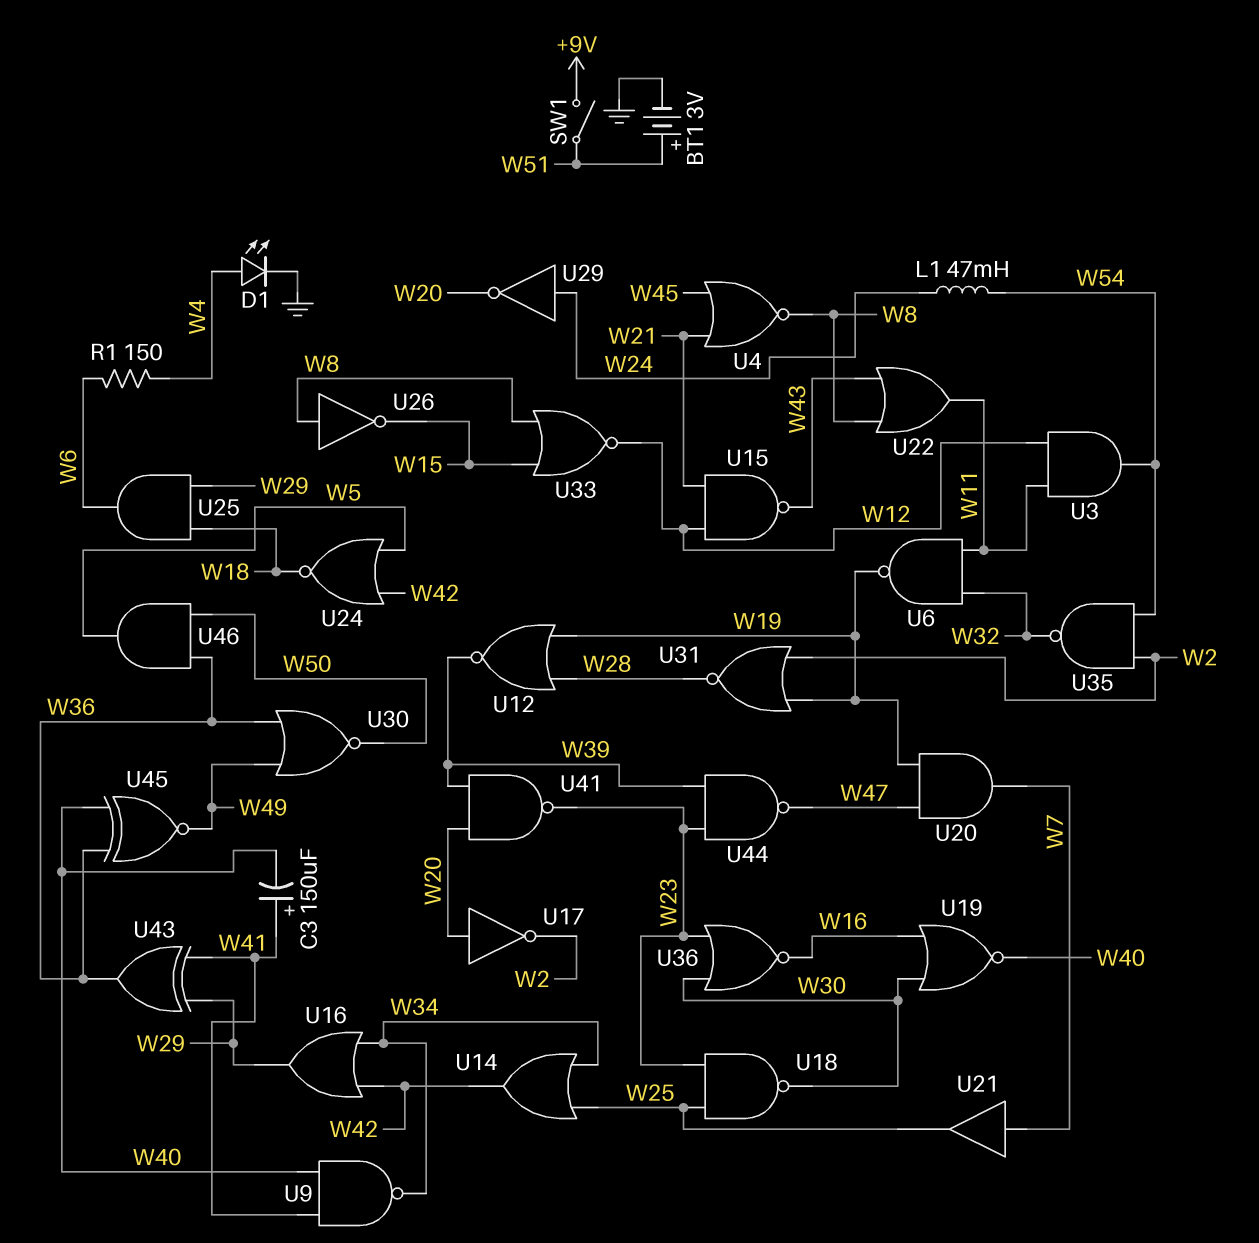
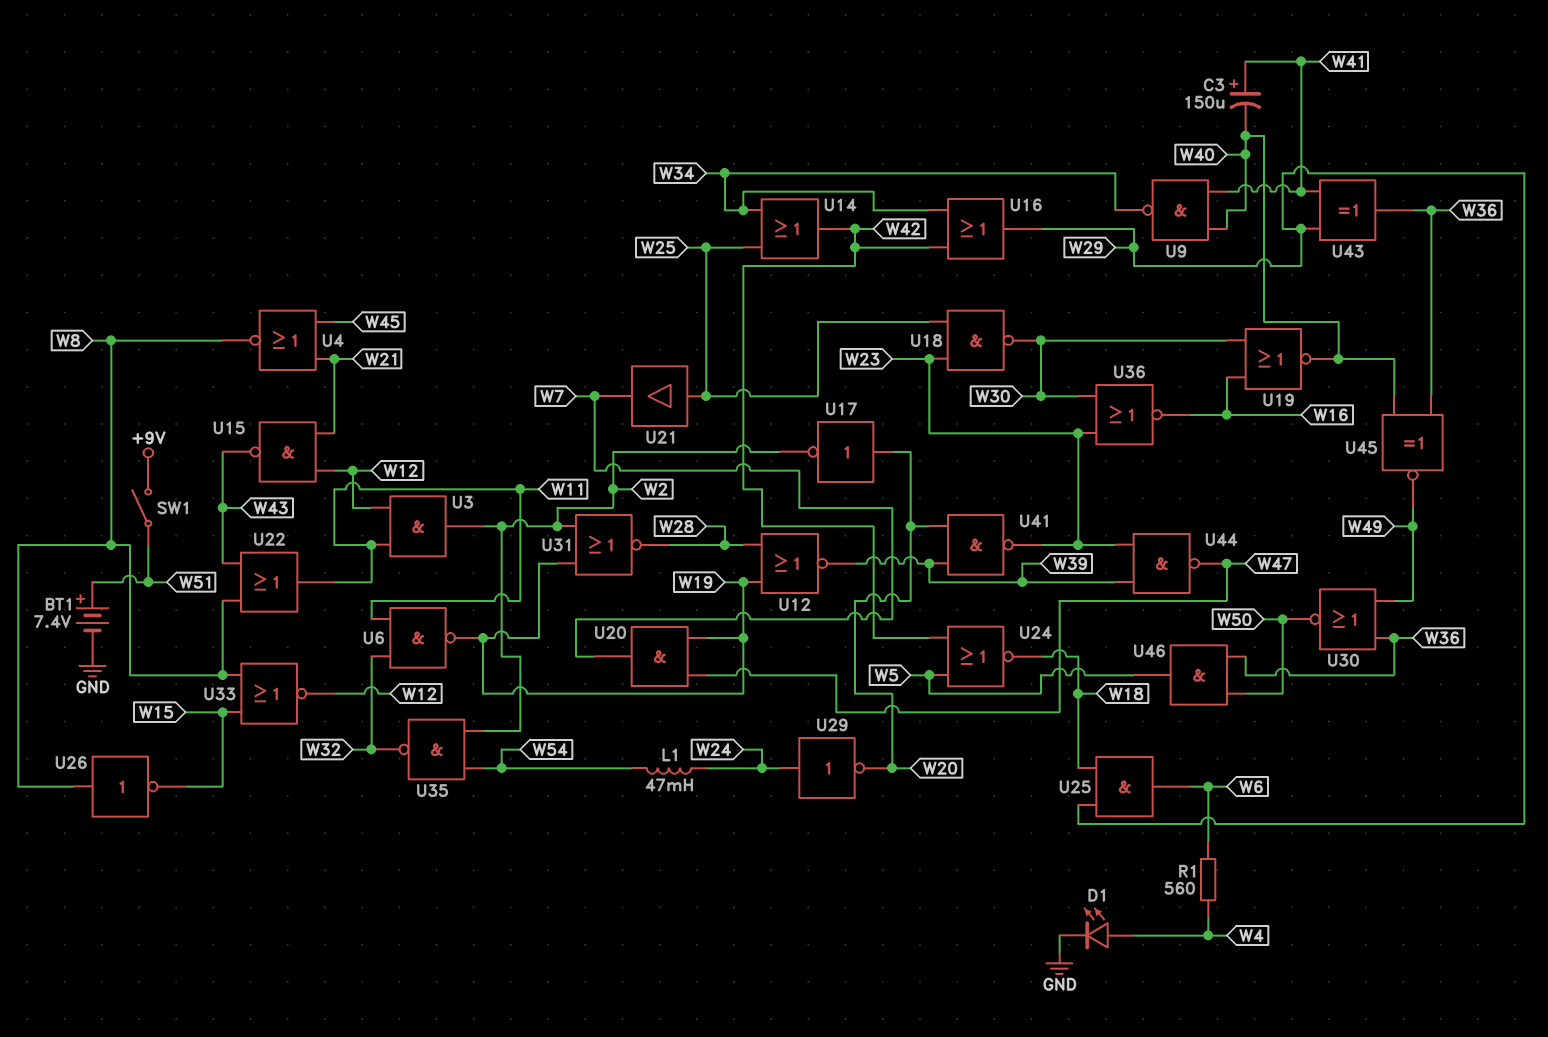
BT1: 3V (plus W51, minus GND) -> 7.4V (plus W51, minus GND)
R1: 150 (W4, W6) -> 560 (W4, W6)
U3: AND (in W11, in W12, out W54) -> AND (in W11, in W12, out W2)
U21: buffer (in W7, out W25) -> buffer (in W25, out W7)

